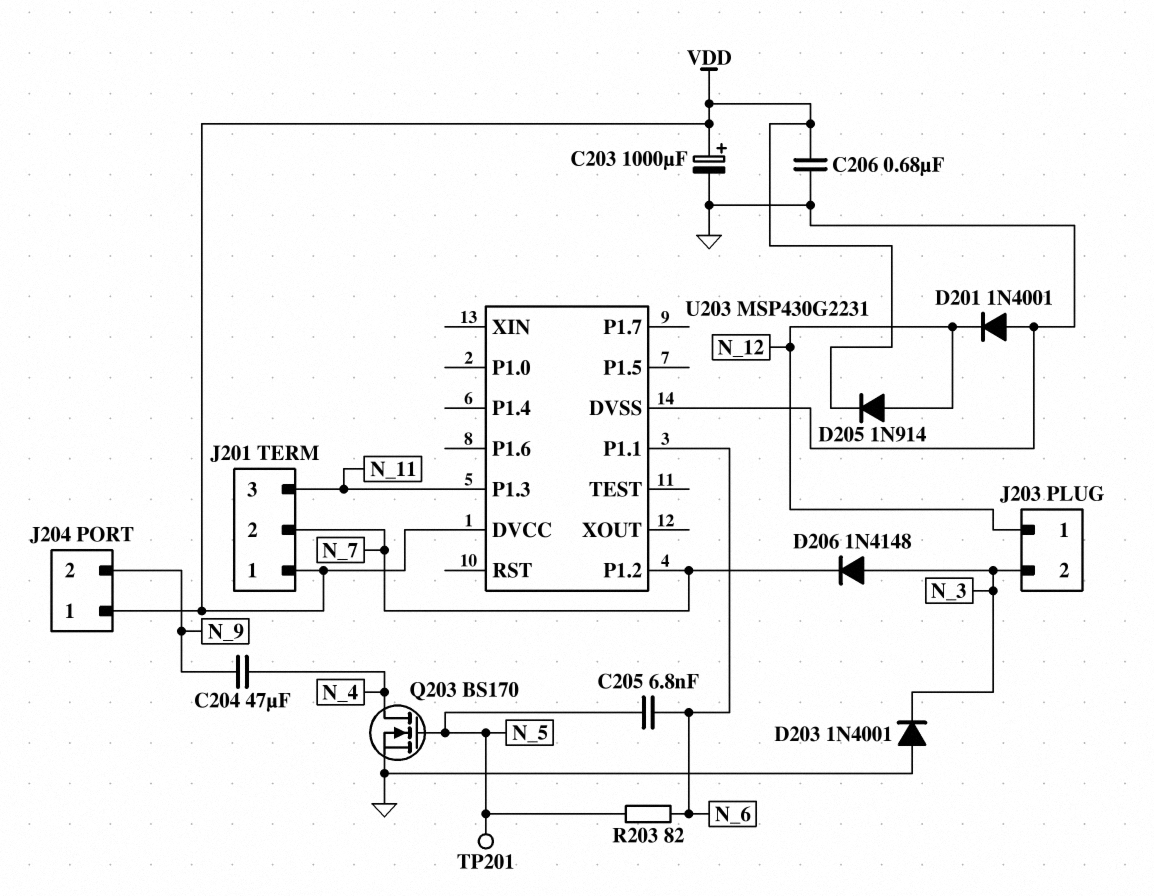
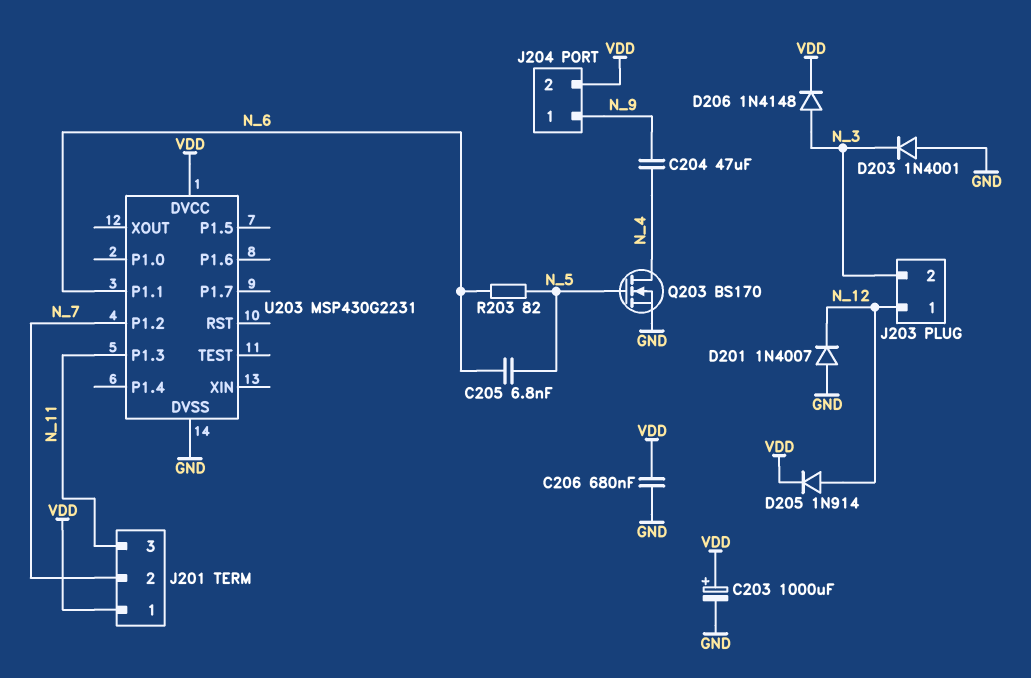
D201: diode 1N4001 (A GND, K N_12) -> diode 1N4007 (A GND, K N_12)
D206: diode 1N4148 (A N_3, K N_7) -> diode 1N4148 (A N_3, K VDD)
J204 pin 1: VDD -> N_9
J204 pin 2: N_9 -> VDD
TP201: test point (N_5) -> none

